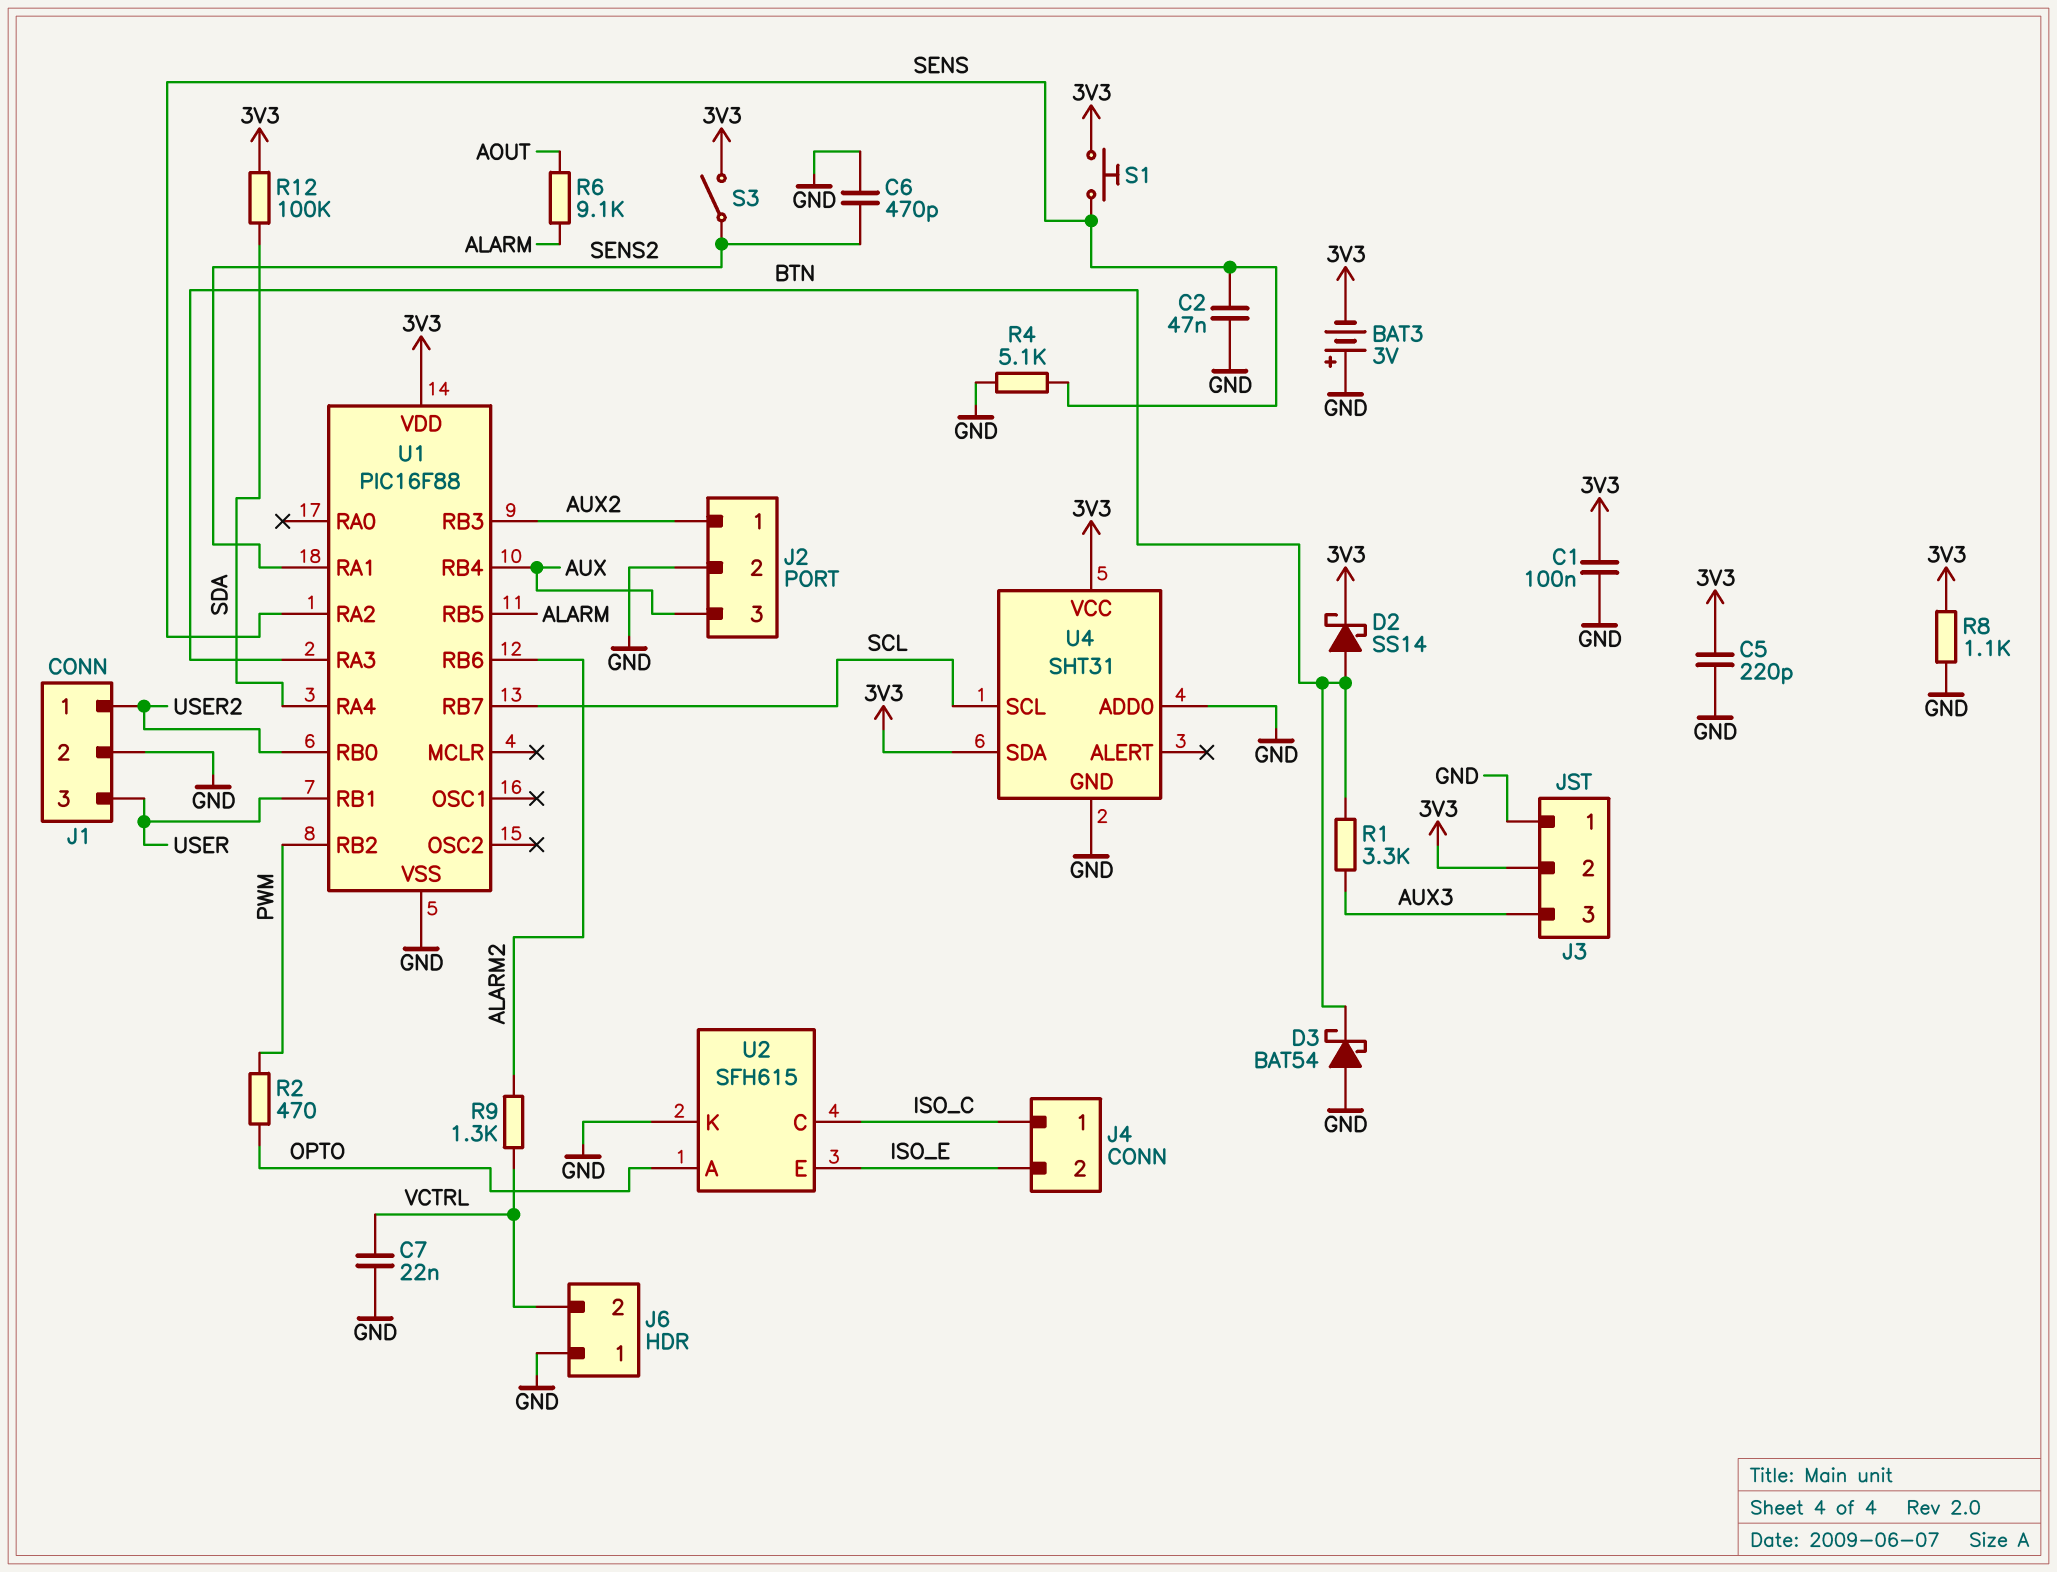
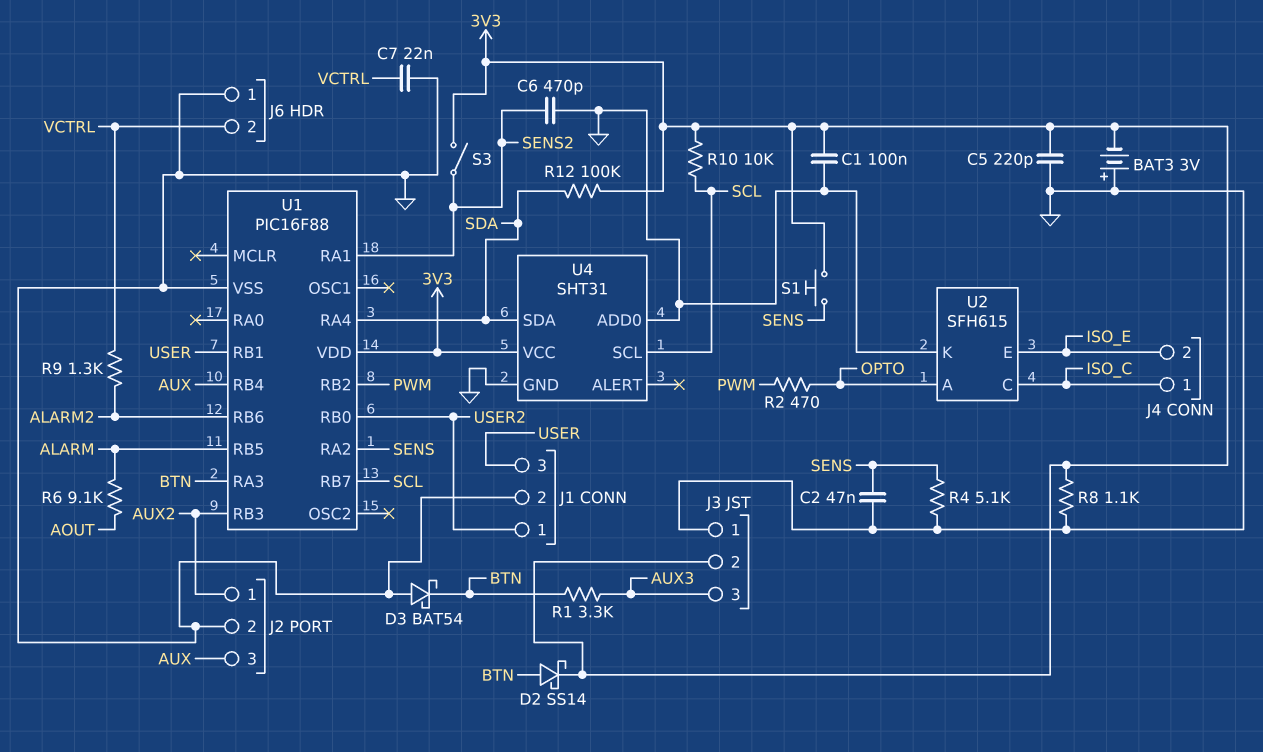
R10: none -> 10k (3V3, SCL)
U4 pin SDA: 3V3 -> SDA

